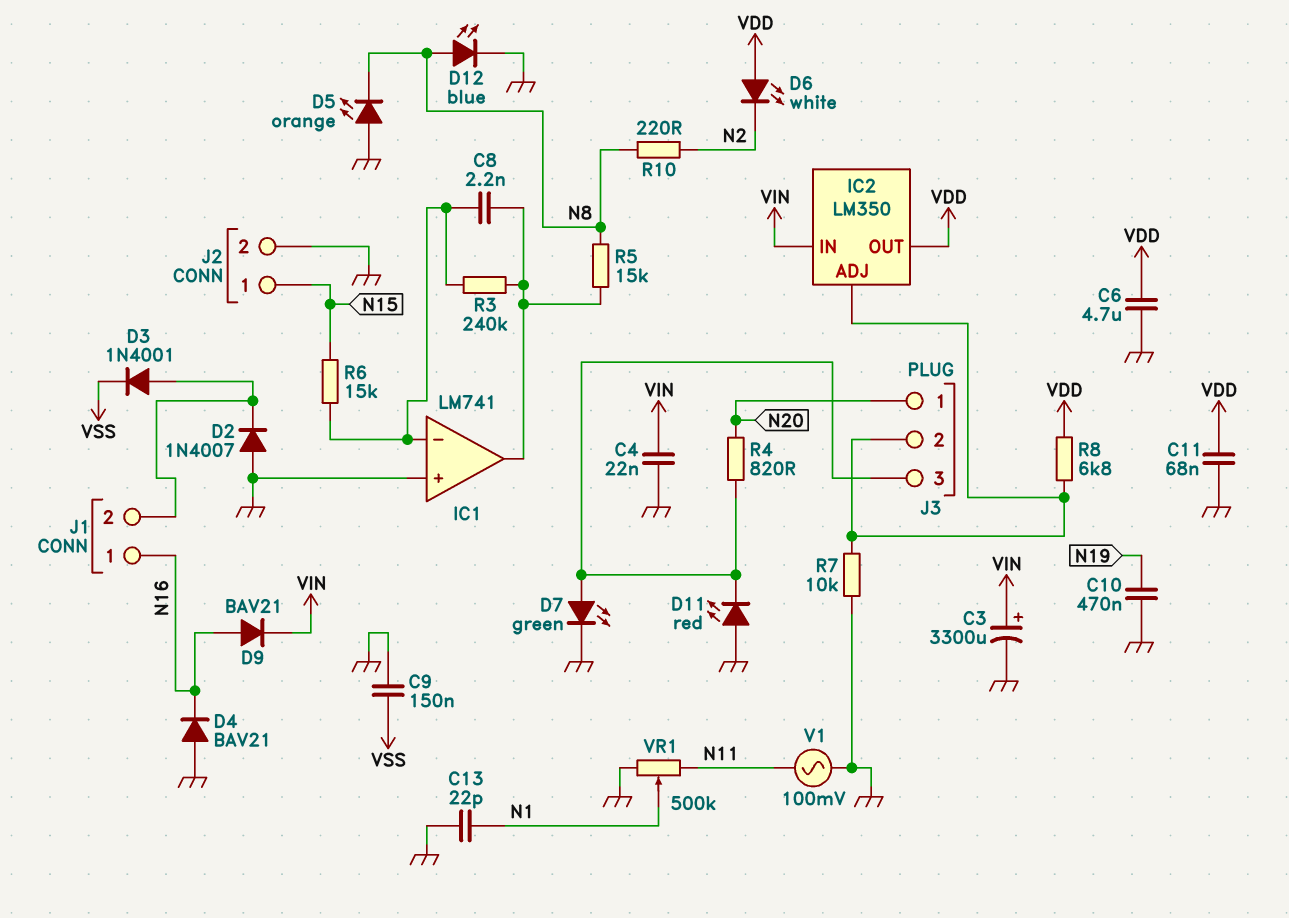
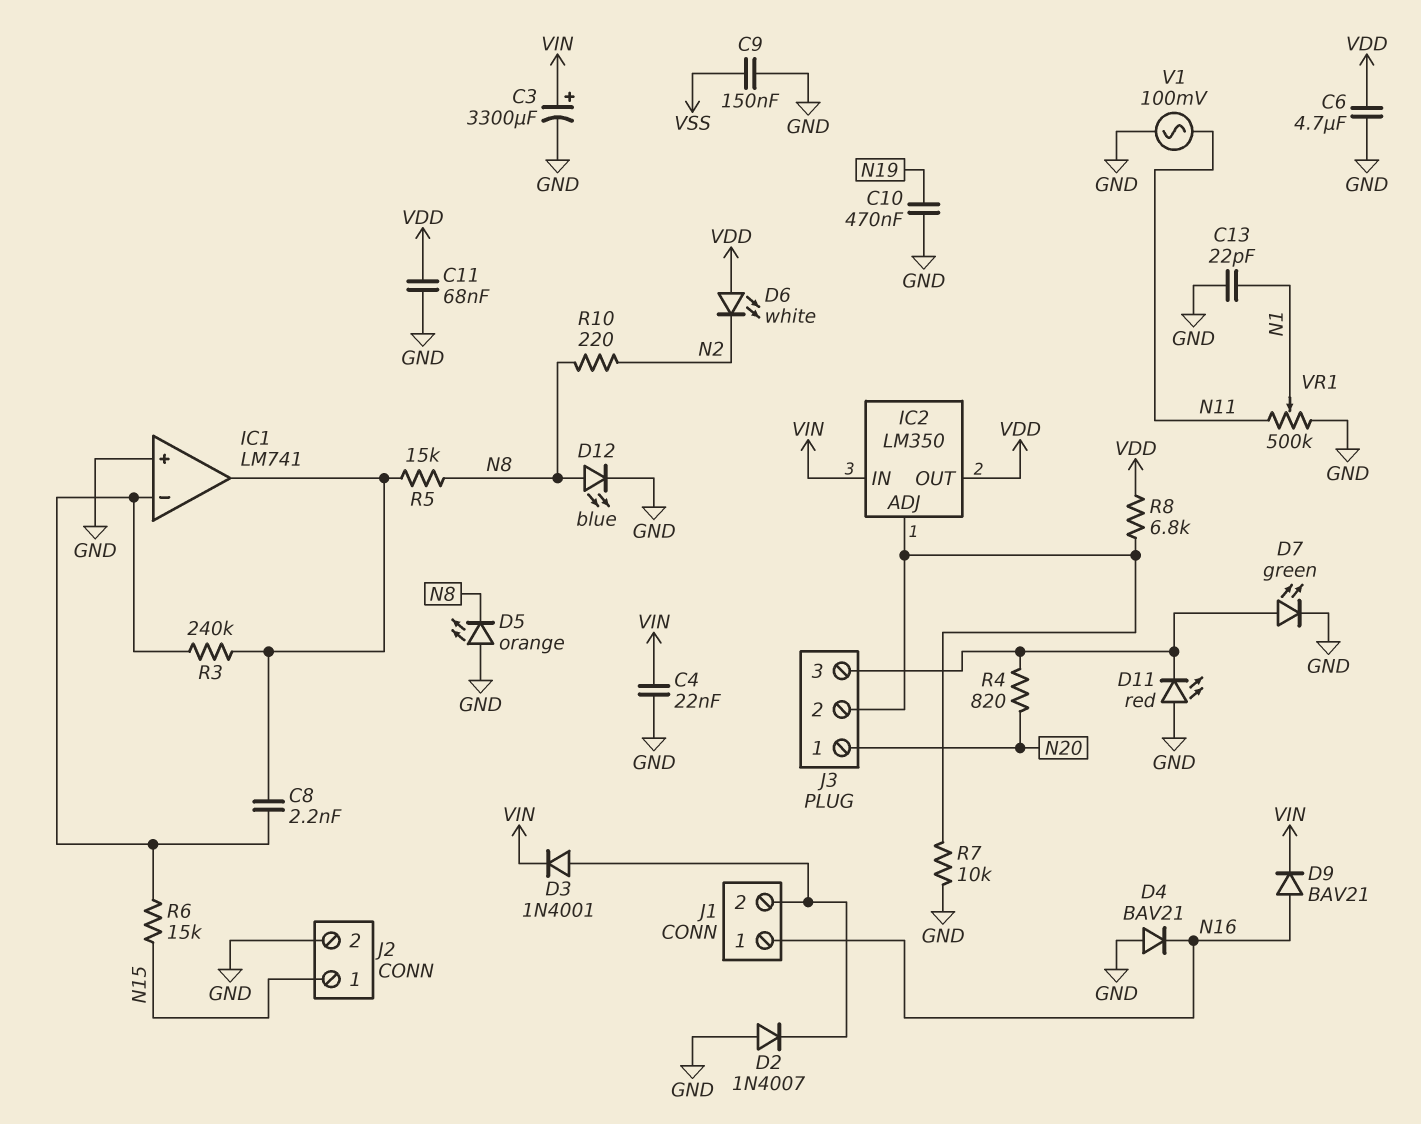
D3: diode 1N4001 (A J1/2, K VSS) -> diode 1N4001 (A J1/2, K VIN)

